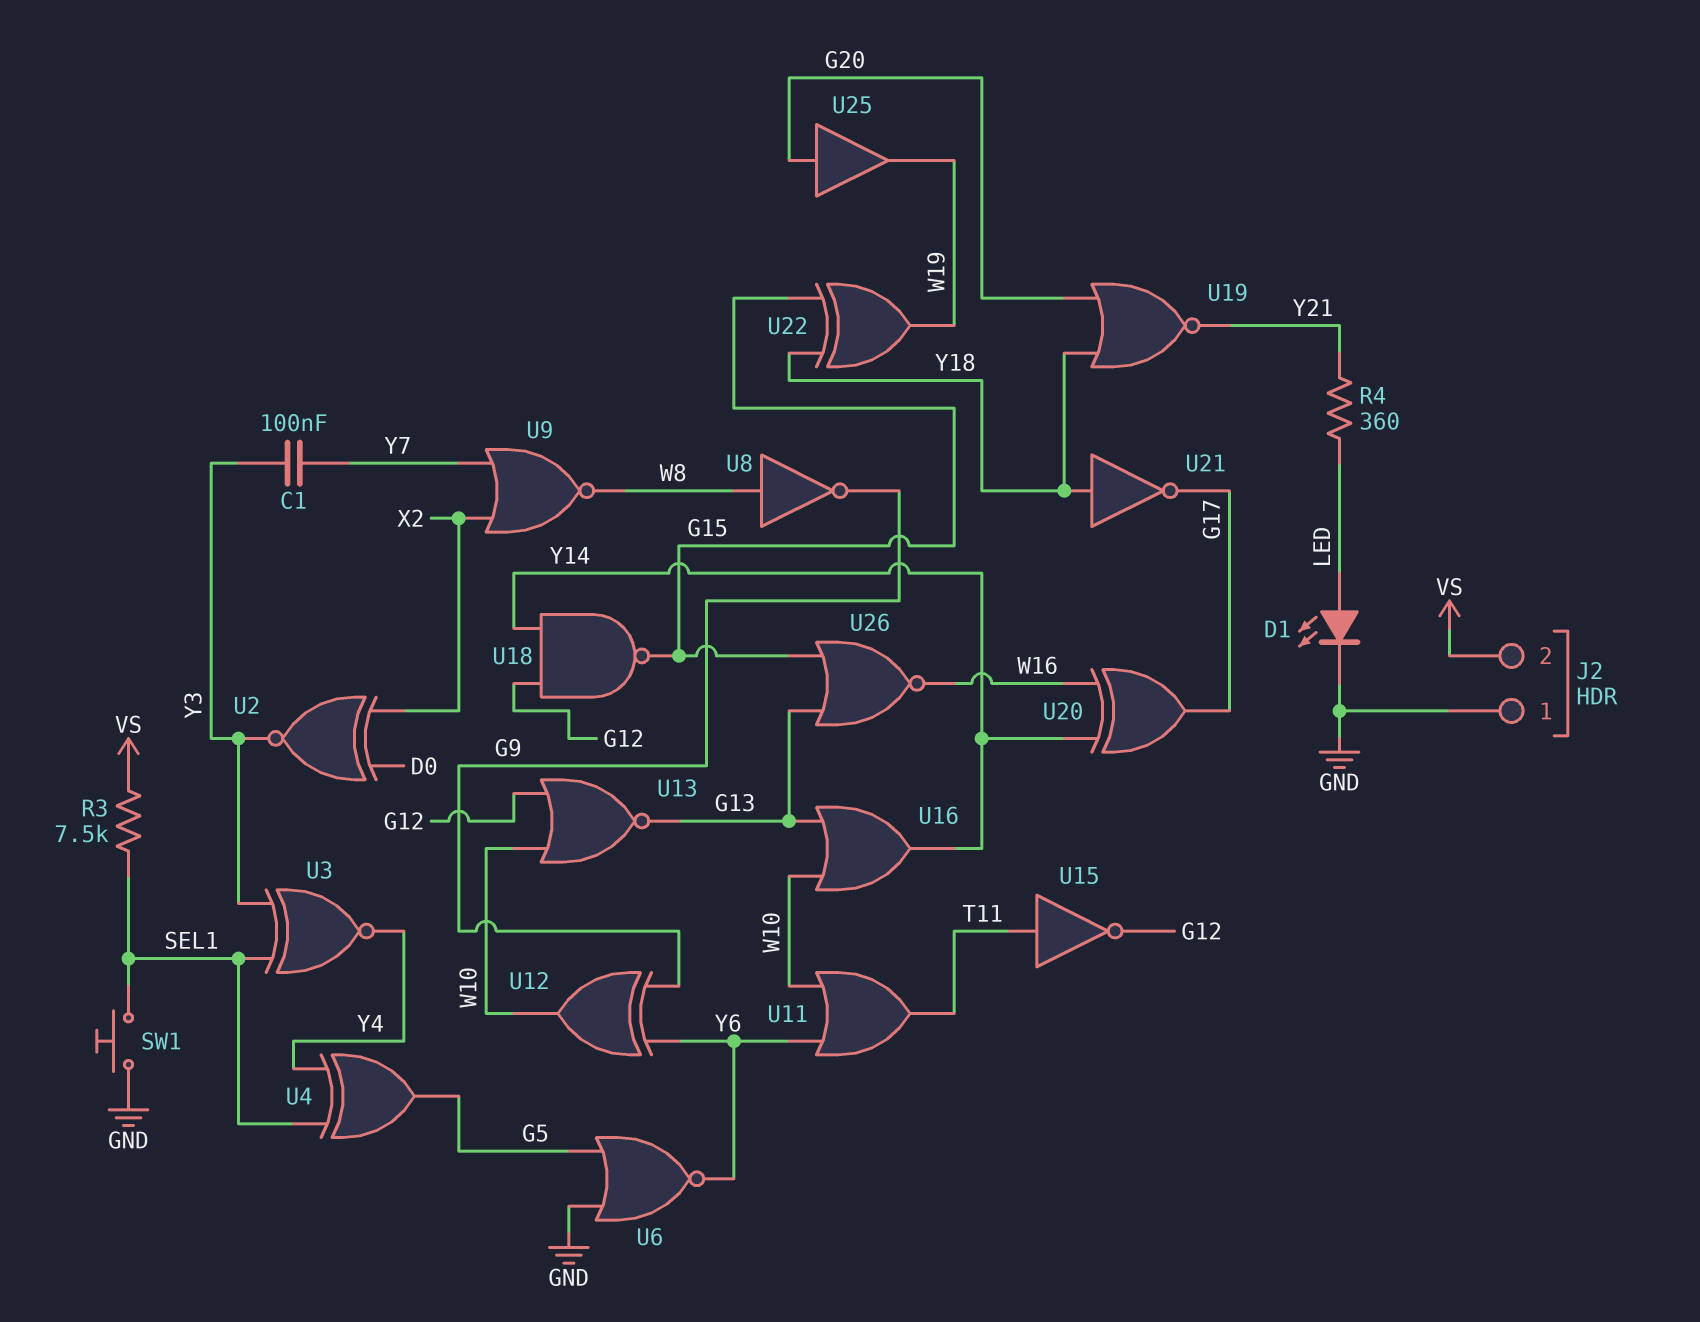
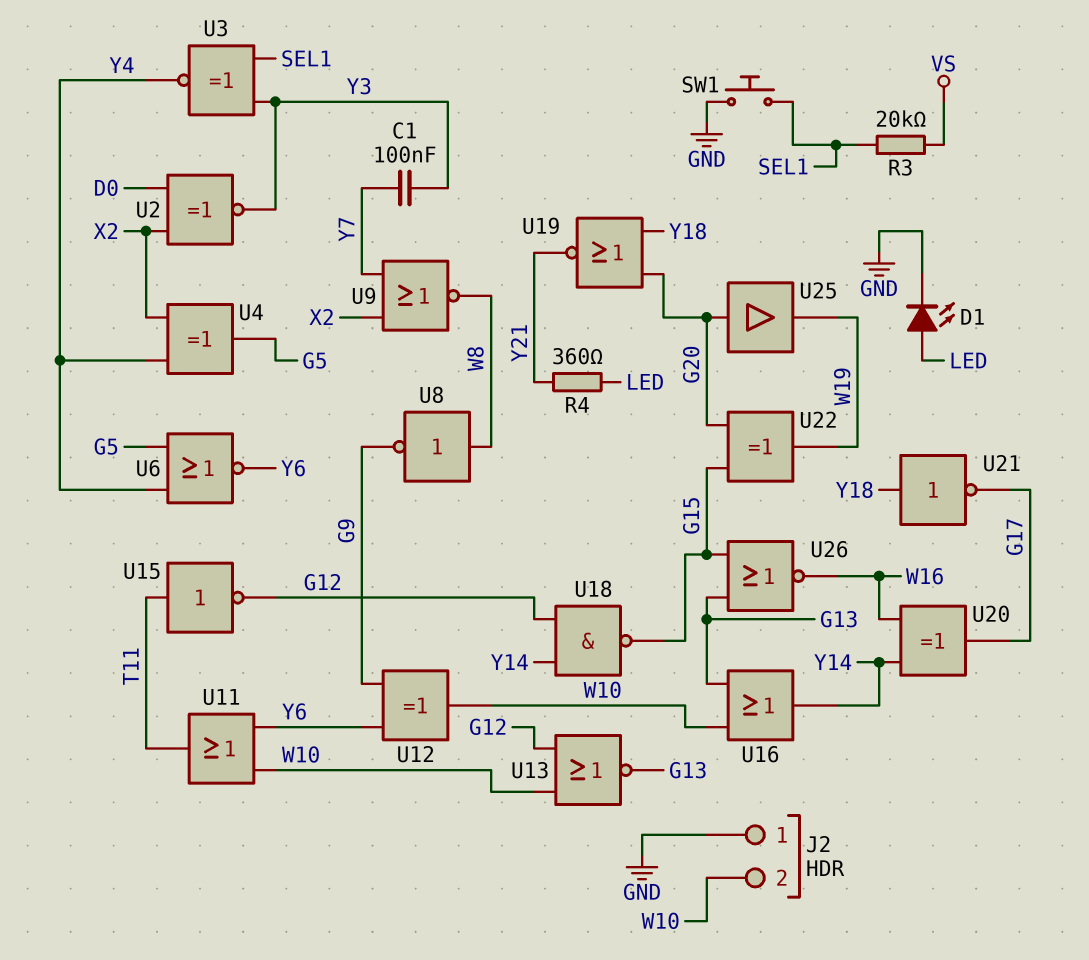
J2 pin 2: VS -> W10
R3: 7.5k (SEL1, VS) -> 20k (SEL1, VS)
U4: XOR (in SEL1, in Y4, out G5) -> XOR (in X2, in Y4, out G5)
U6: NOR (in G5, in GND, out Y6) -> NOR (in G5, in Y4, out Y6)
U22: XOR (in G15, in Y18, out W19) -> XOR (in G15, in G20, out W19)

